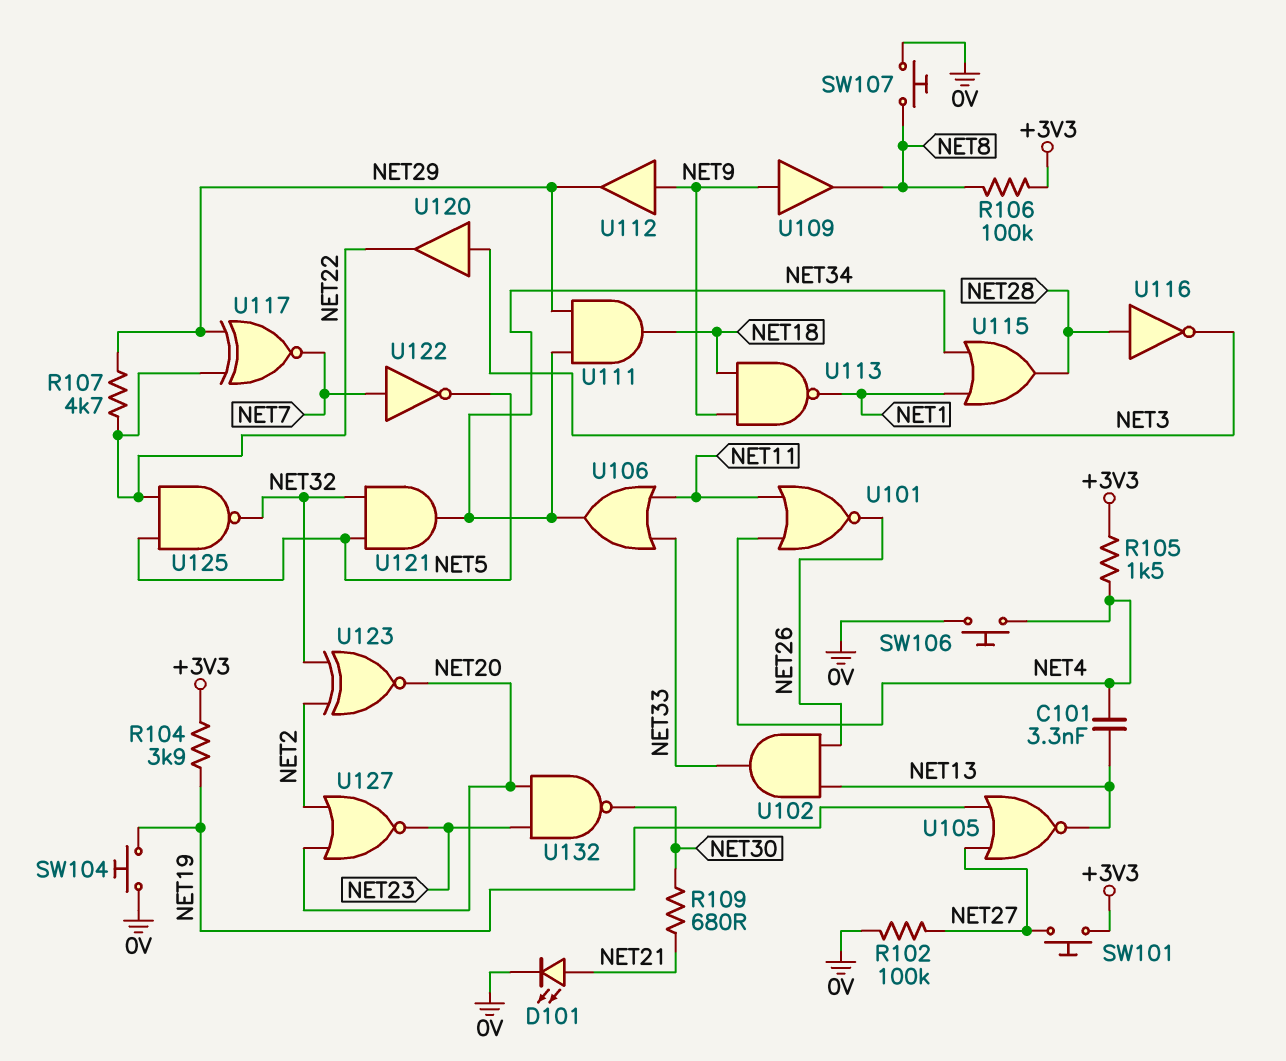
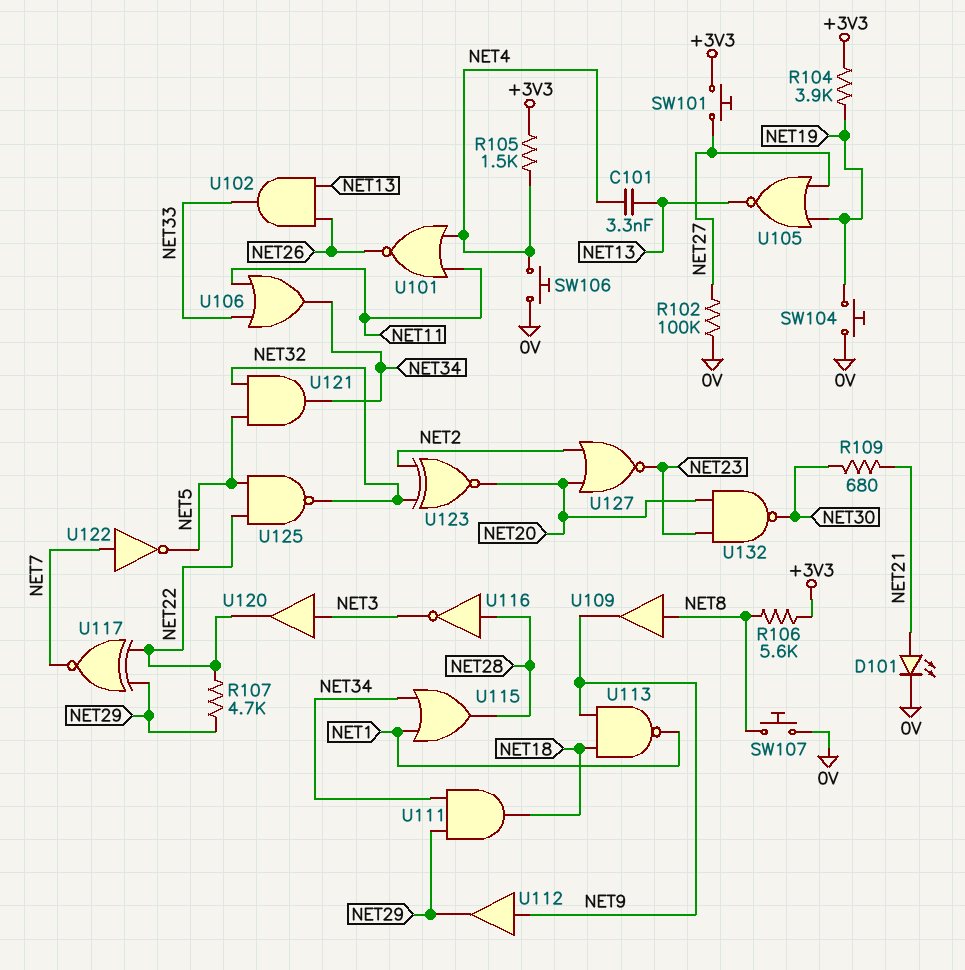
R106: 100k (+3V3, NET8) -> 5.6k (+3V3, NET8)
U109: buffer (in NET9, out NET8) -> buffer (in NET8, out NET9)

